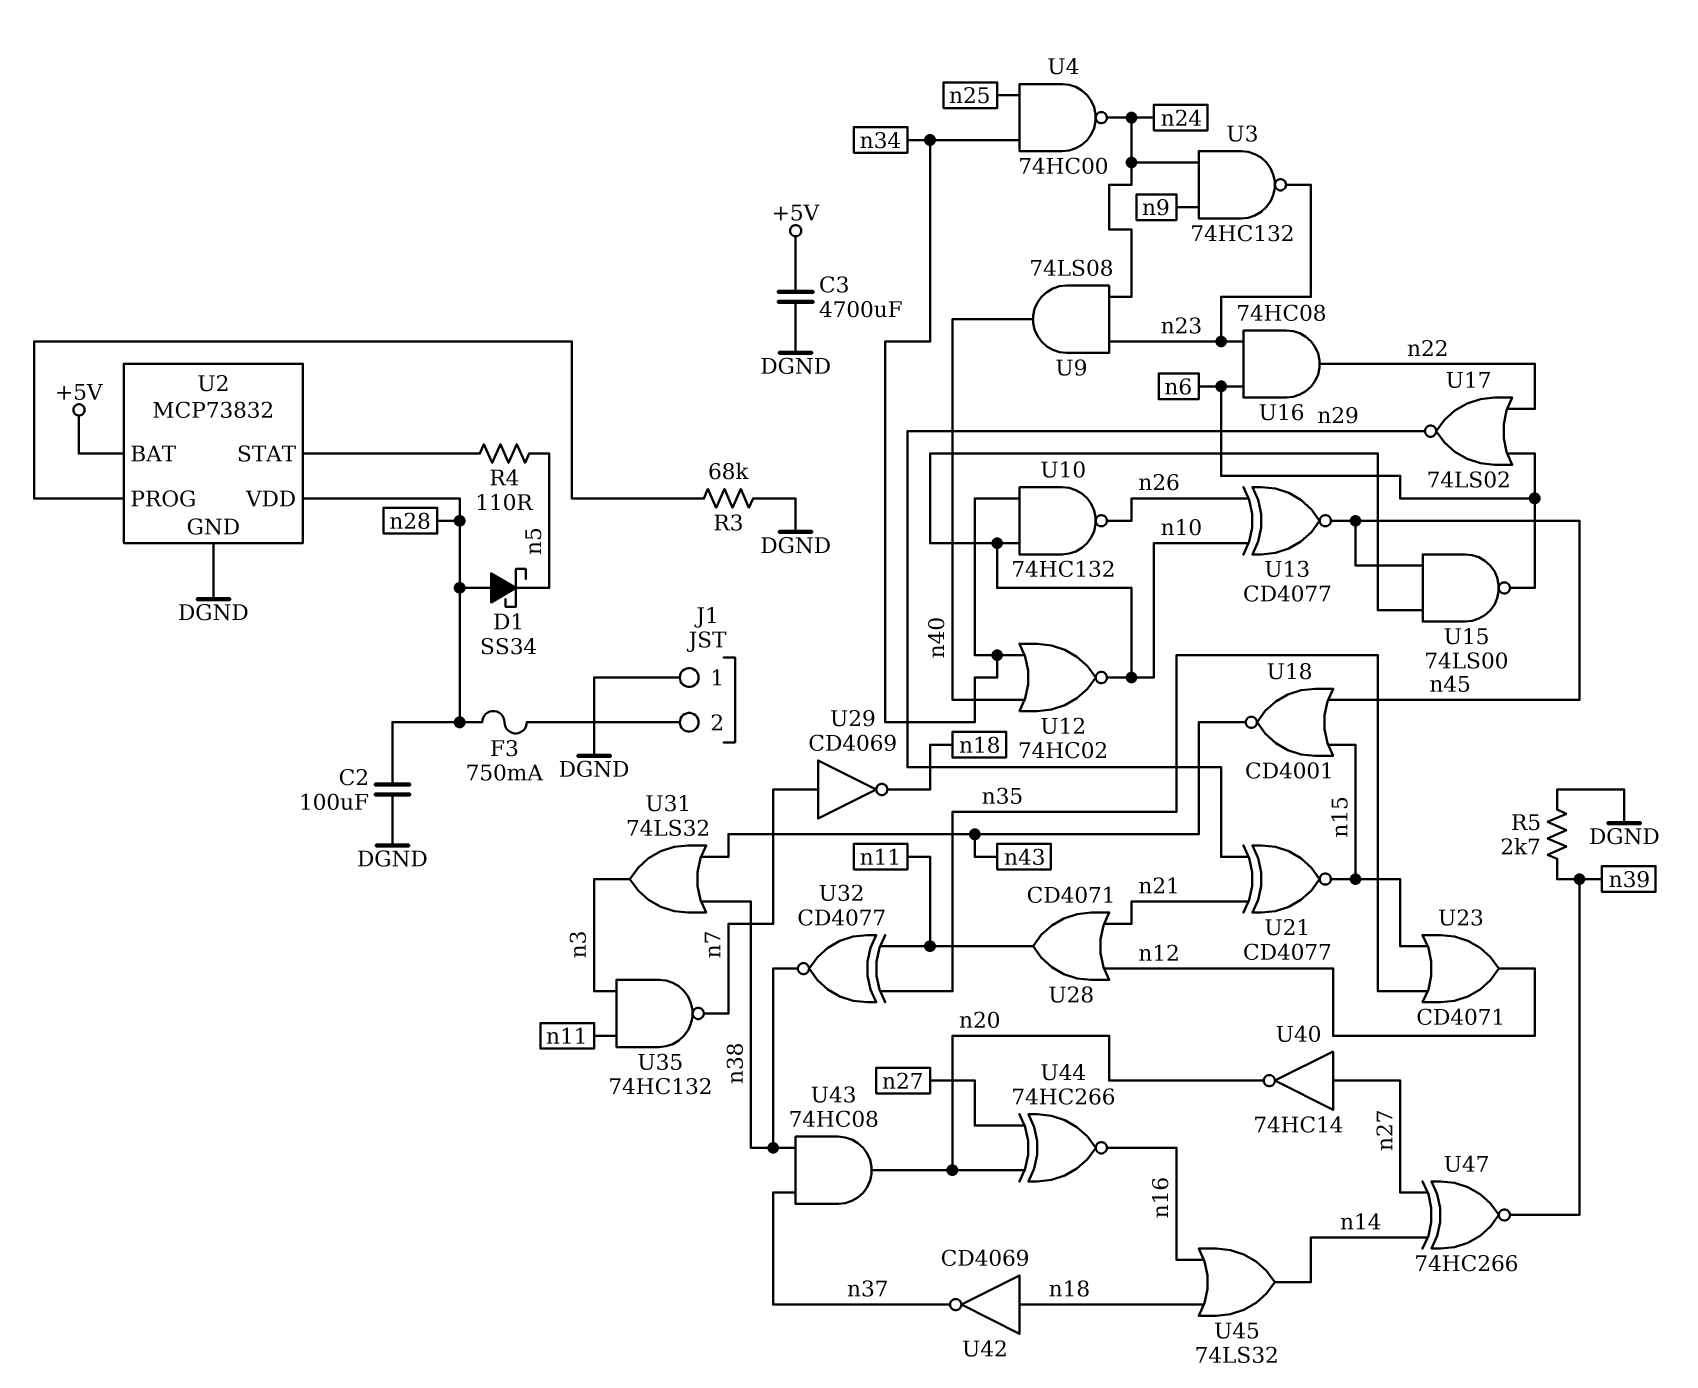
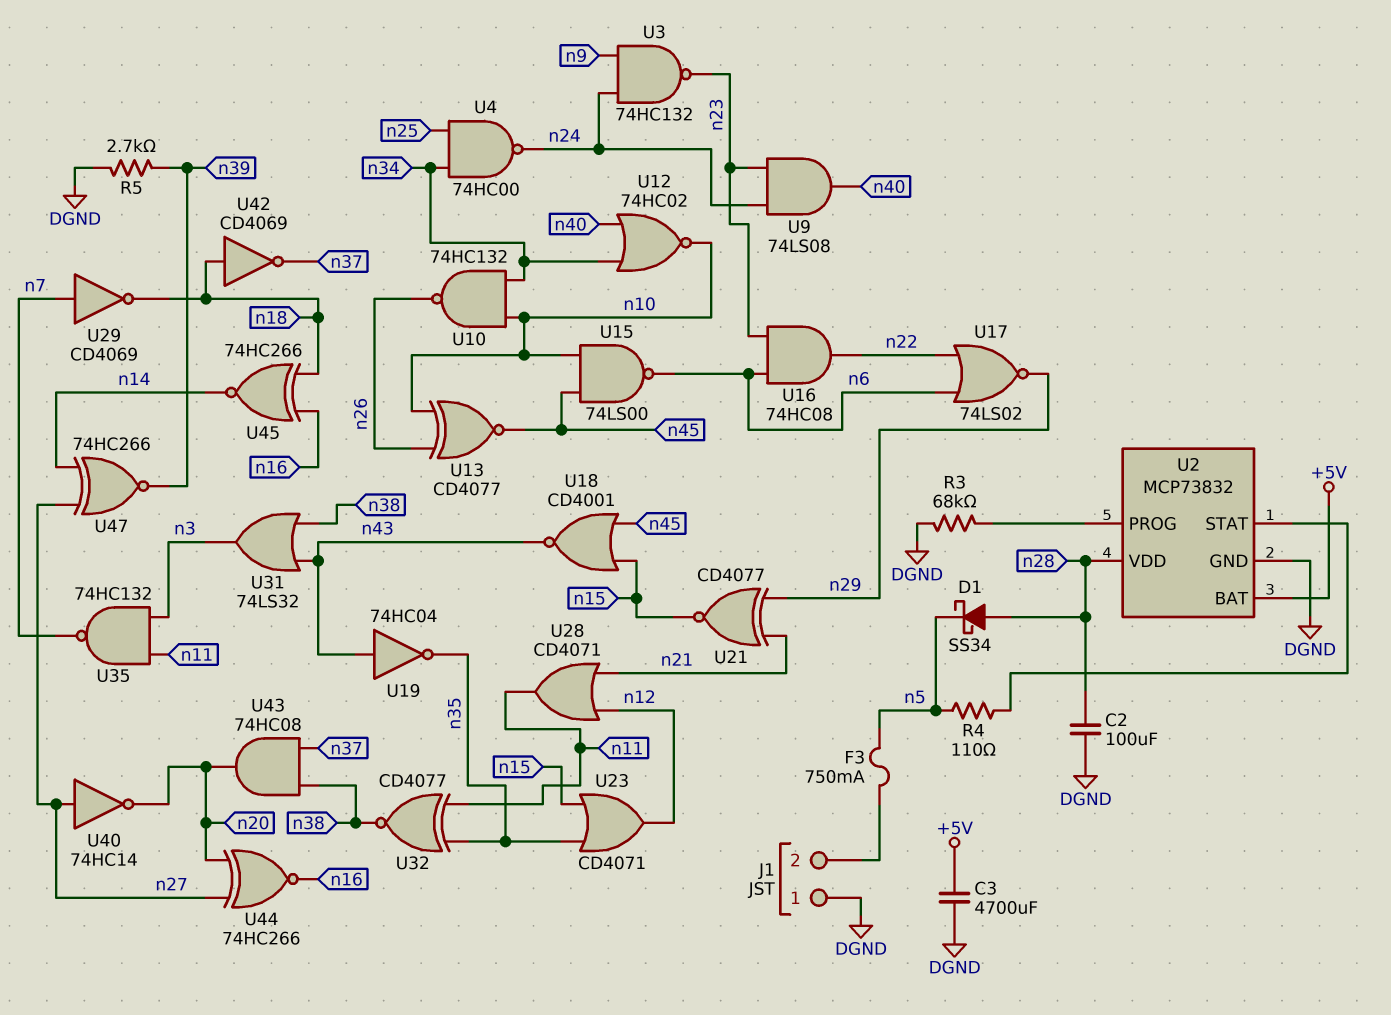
F3: 750mA (J1/2, n28) -> 750mA (J1/2, n5)
U19: none -> NOT 74HC04 (in n43, out n35)
U45: OR 74LS32 (in n16, in n18, out n14) -> XNOR 74HC266 (in n16, in n18, out n14)

